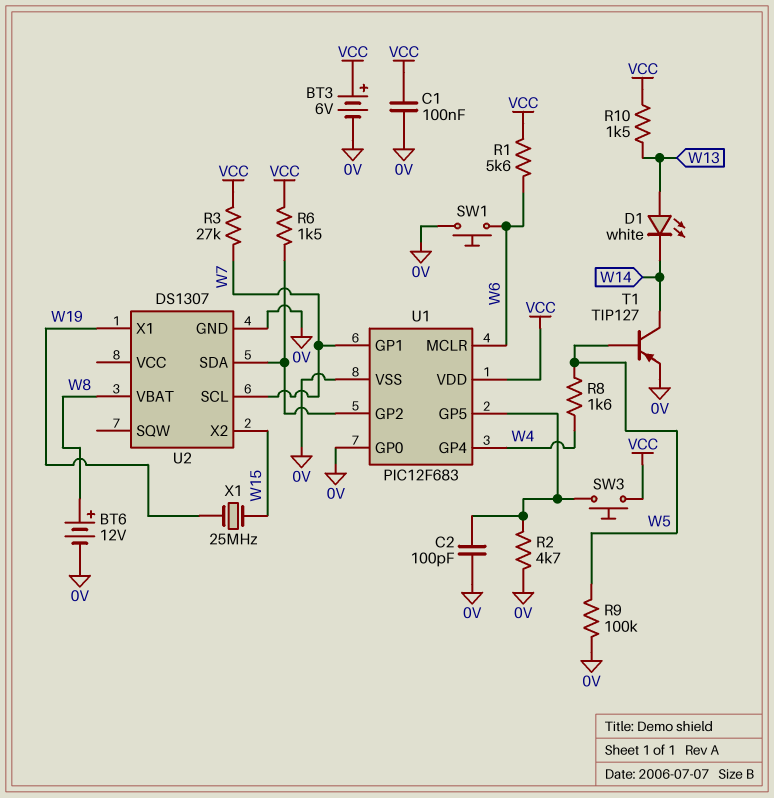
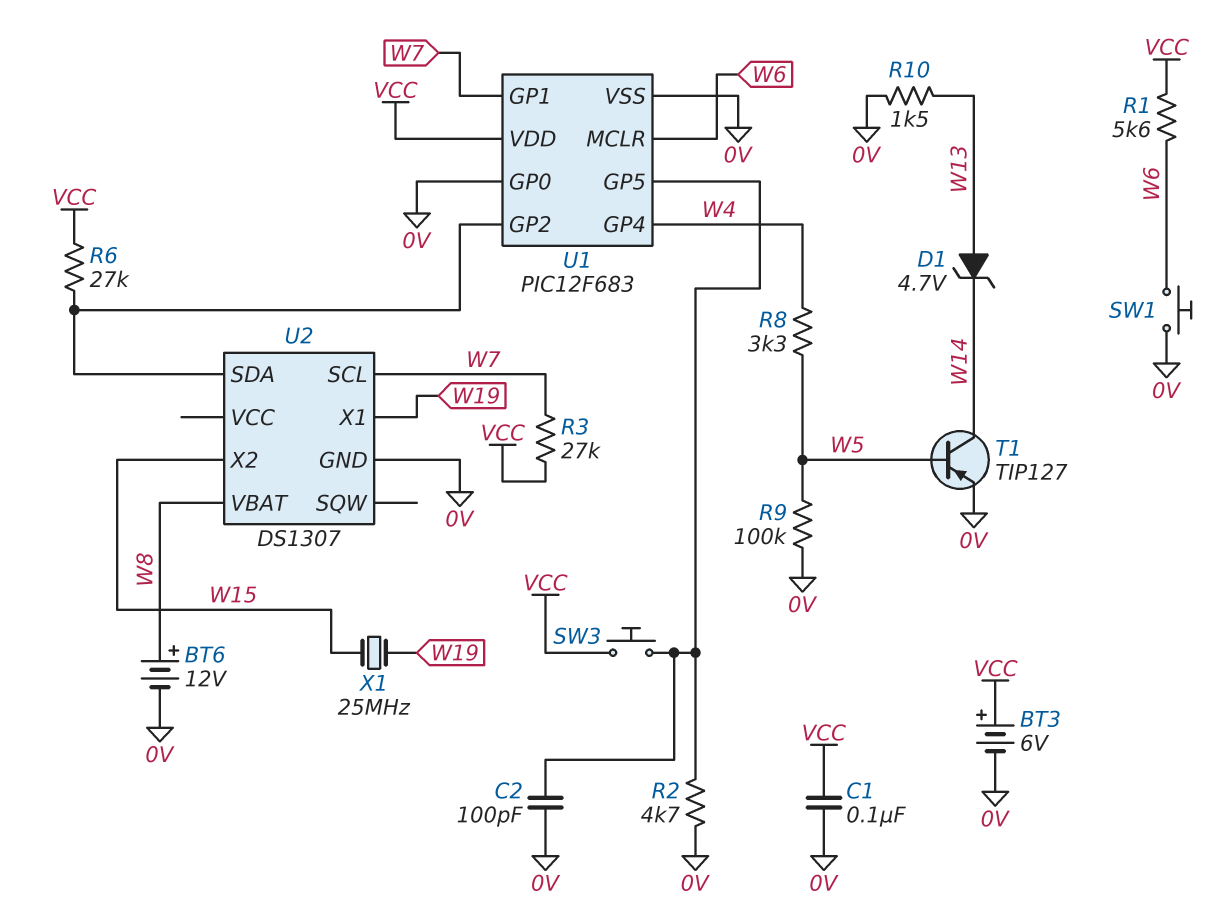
D1: LED white (A W13, K W14) -> zener 4.7V (A W13, K W14)
R6: 1.5k (U1/GP2, VCC) -> 27k (U1/GP2, VCC)
R8: 1.6k (W4, W5) -> 3.3k (W4, W5)
R10: 1.5k (VCC, W13) -> 1.5k (0V, W13)

